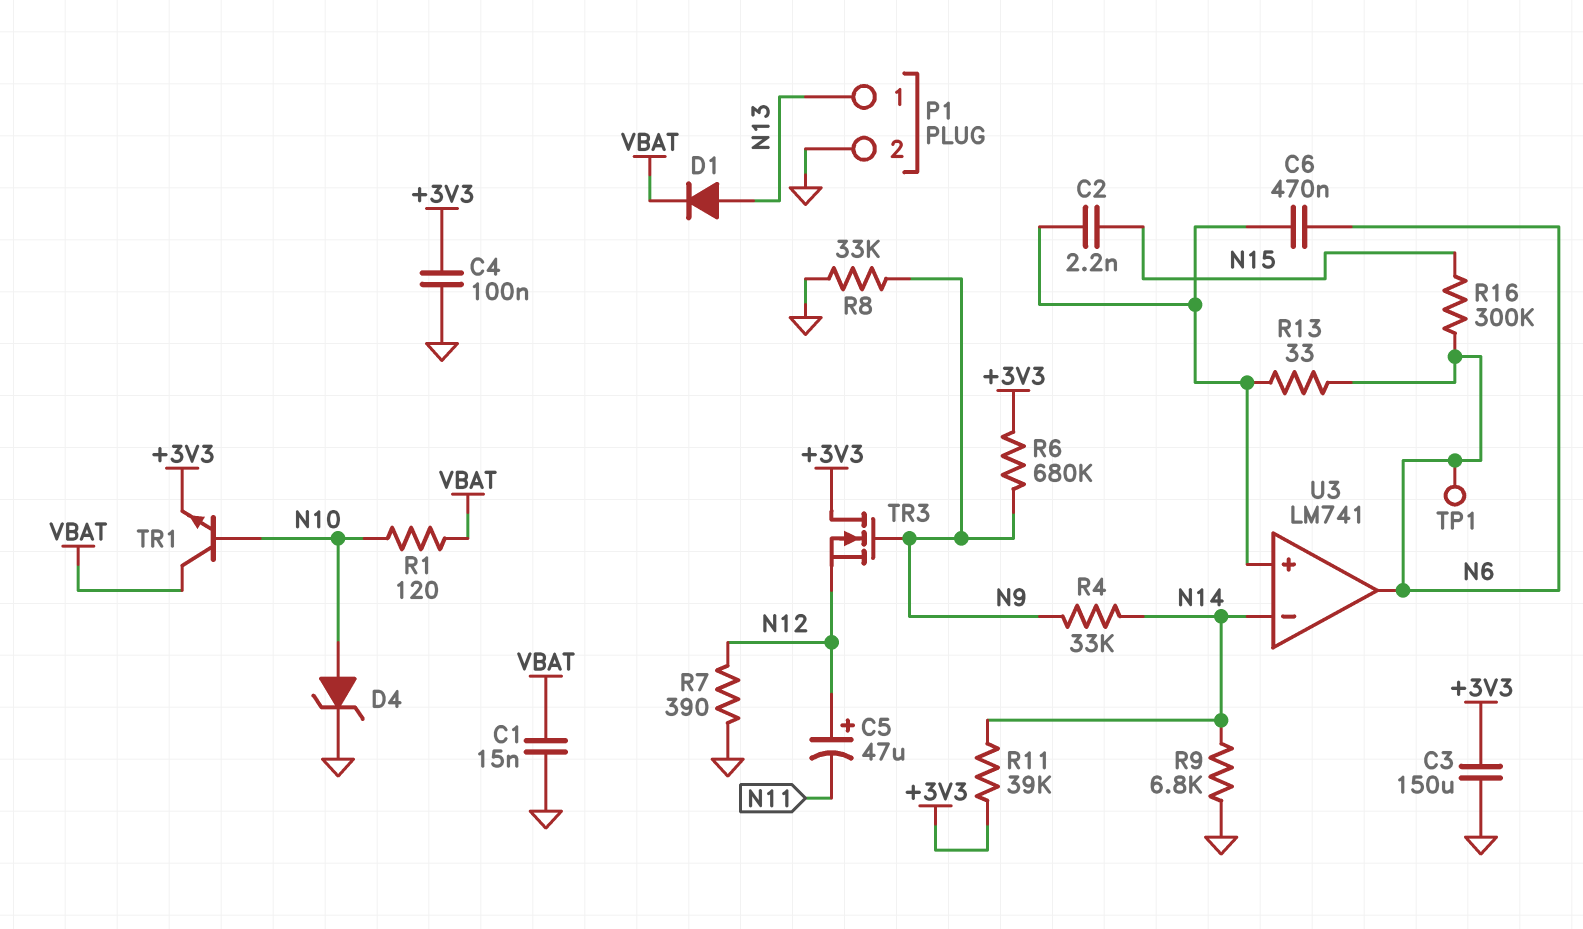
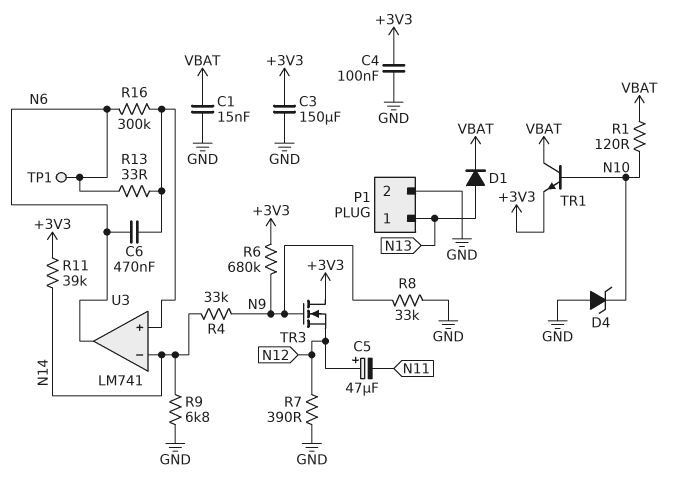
C2: 2.2nF (N15, U3/in+) -> none
D4: zener (A N10, K GND) -> zener (A GND, K N10)
R16: 300k (N6, N15) -> 300k (N6, U3/in+)

